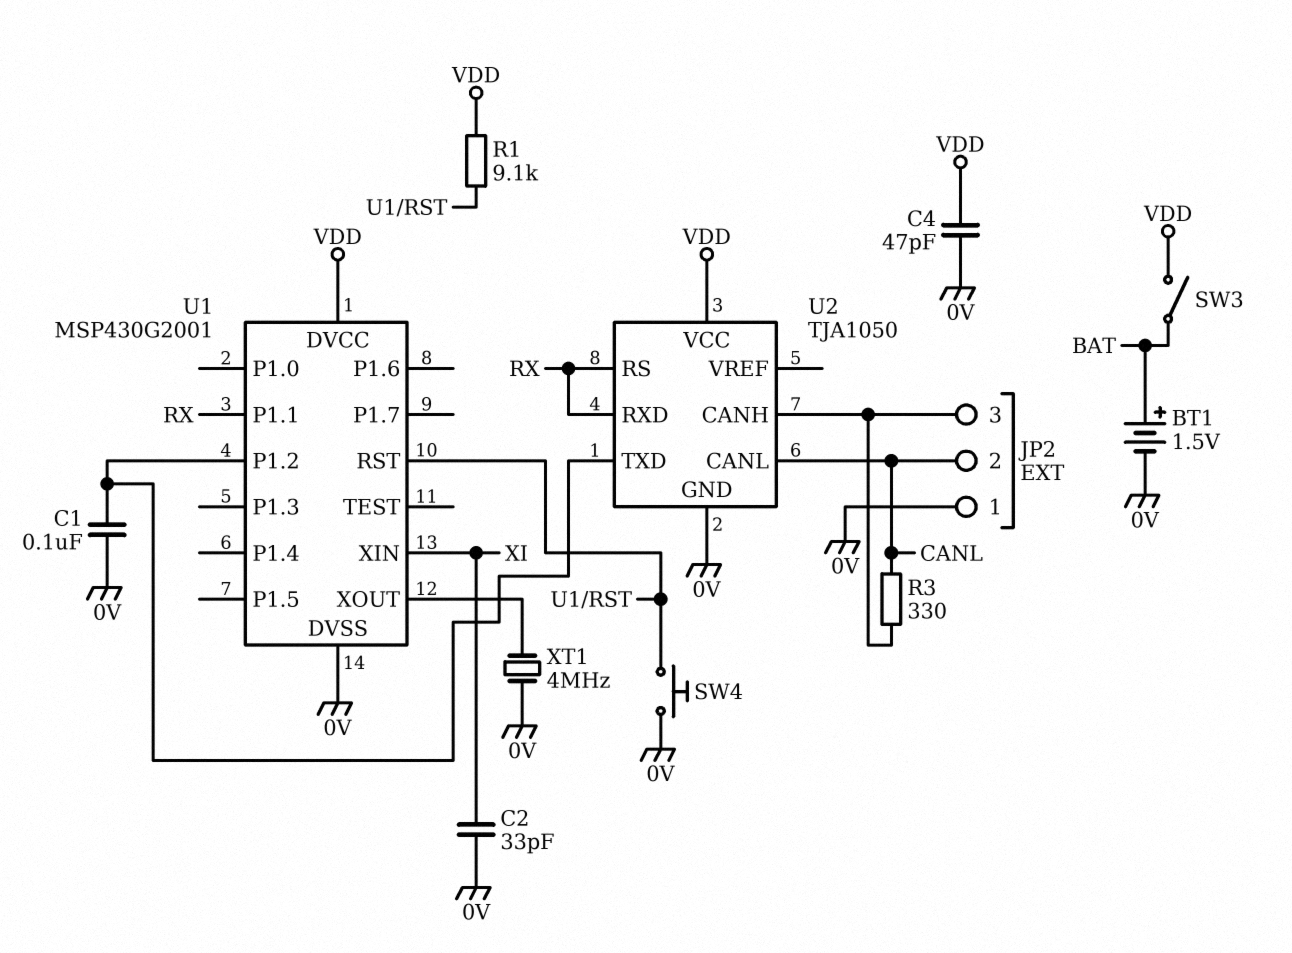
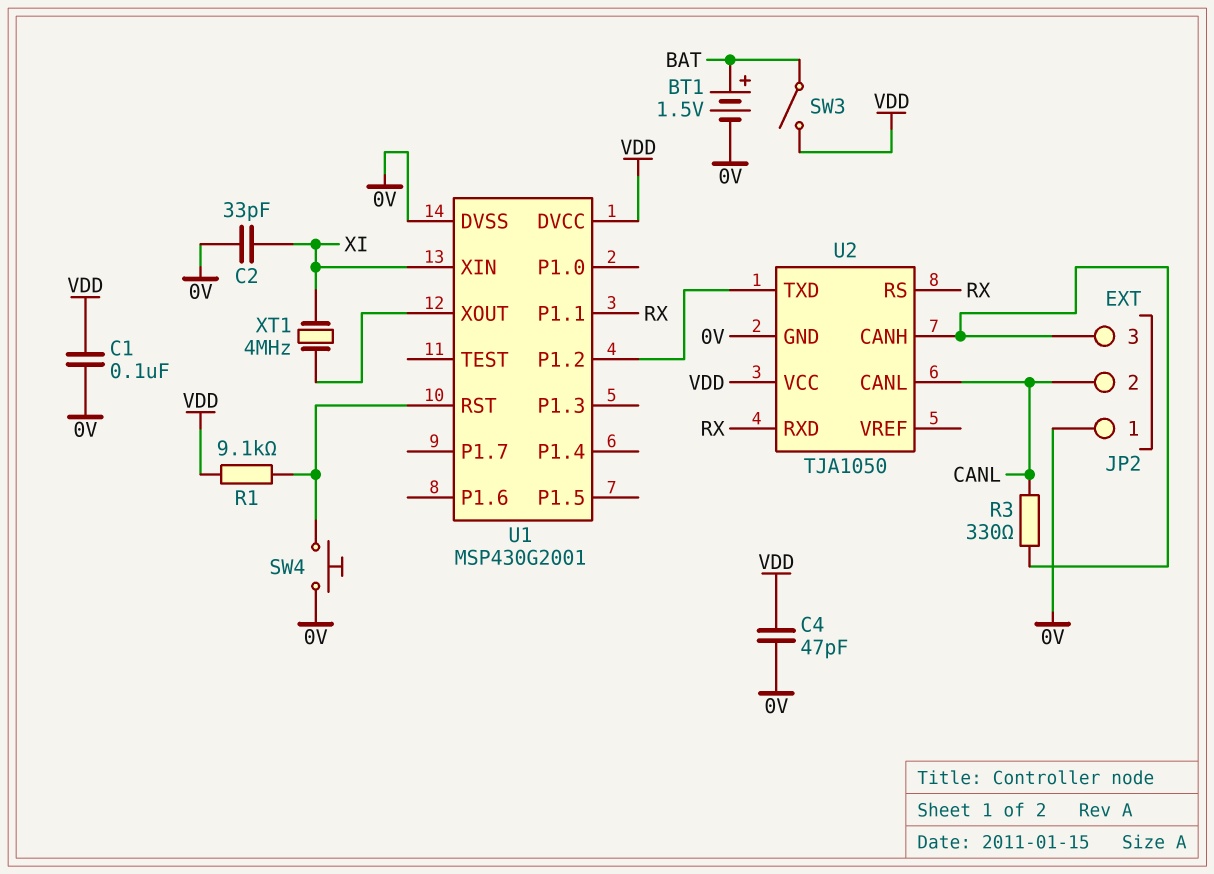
C1: 100nF (0V, U1/P1.2) -> 100nF (0V, VDD)
XT1: 4MHz (0V, U1/XOUT) -> 4MHz (U1/XOUT, XI)

